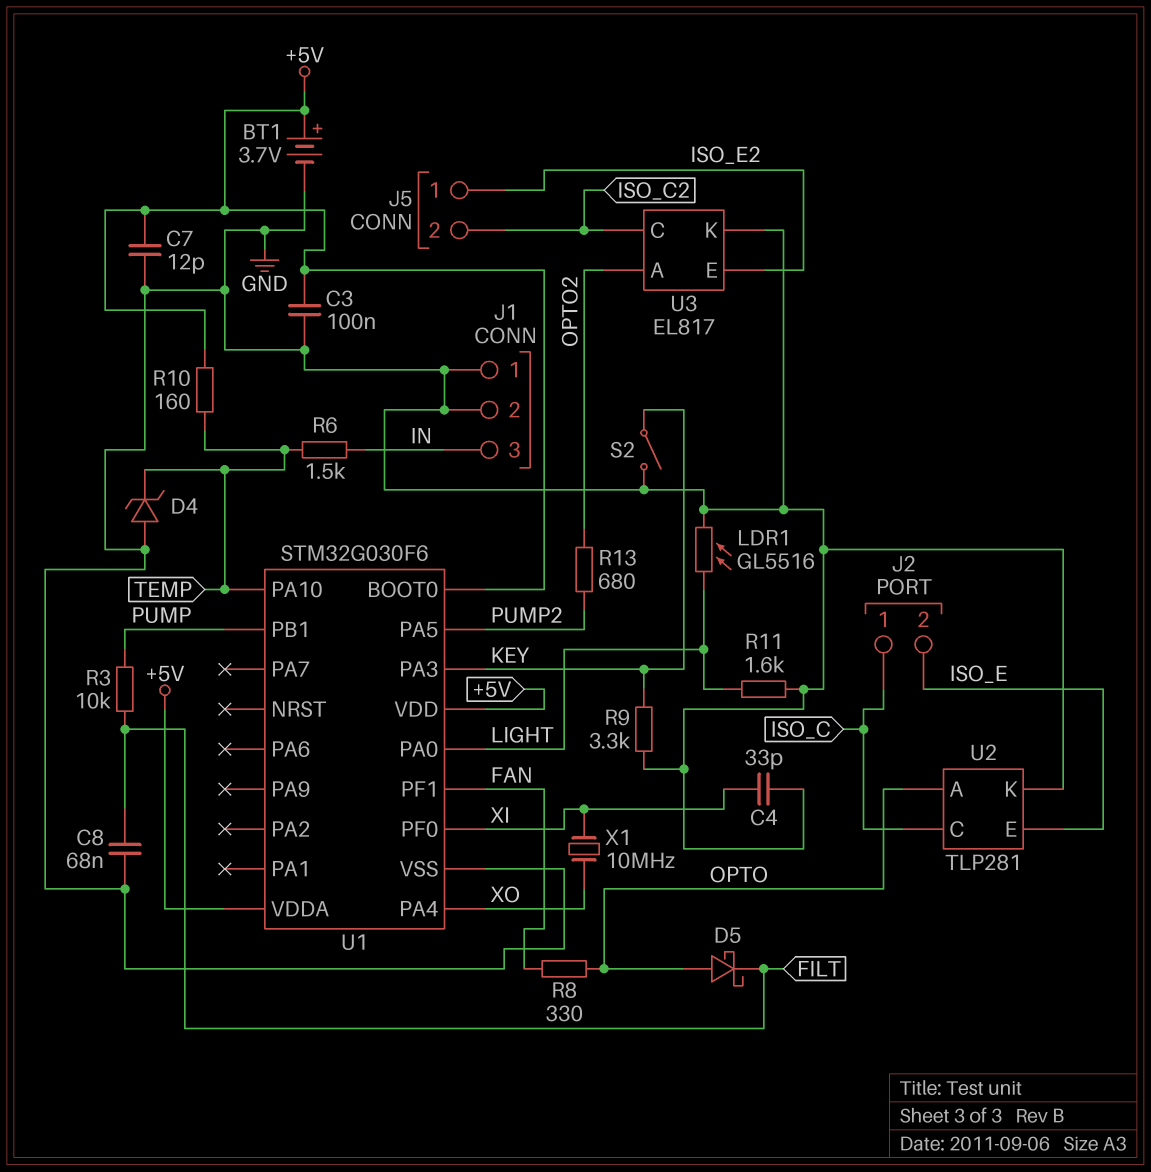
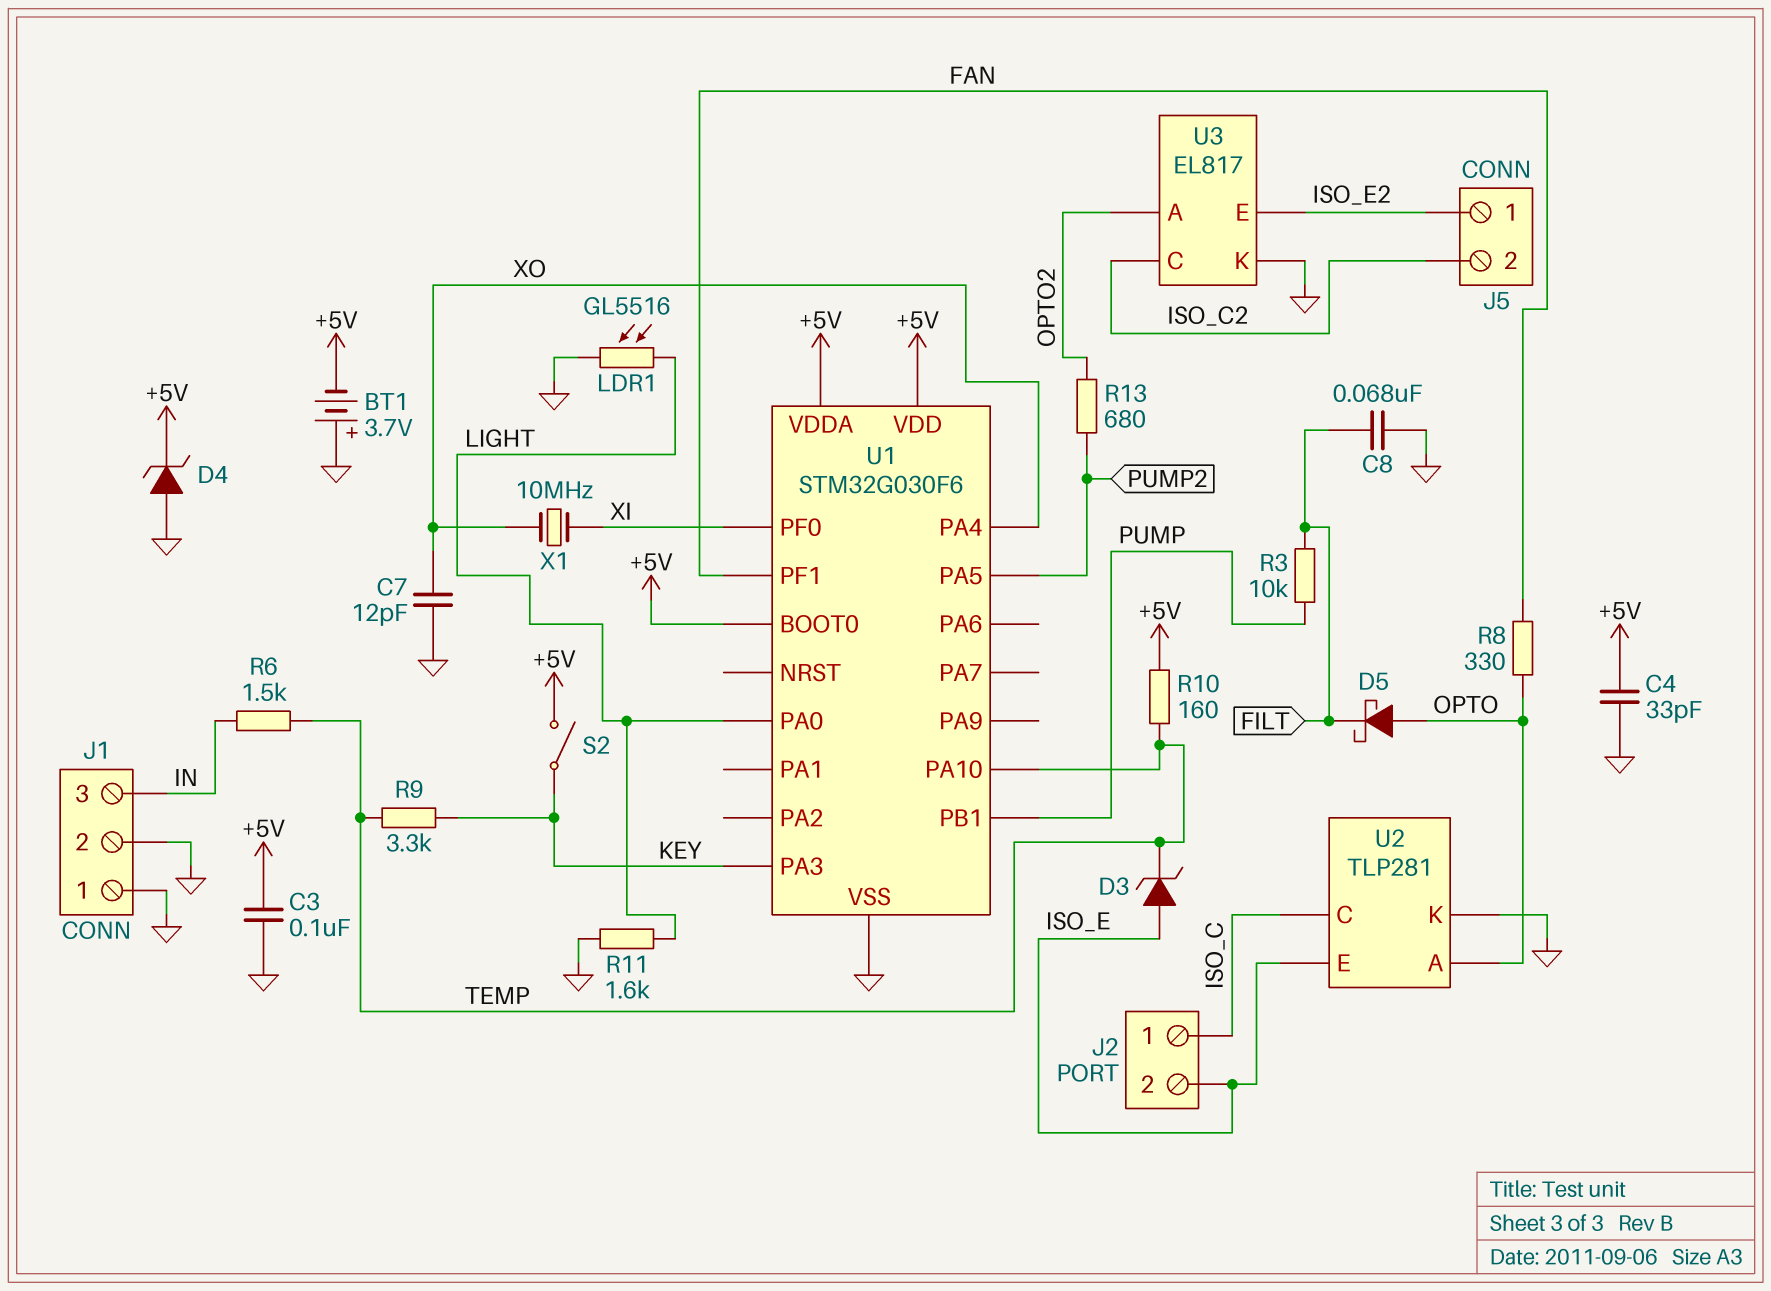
BT1: 3.7V (plus +5V, minus GND) -> 3.7V (plus GND, minus +5V)
C4: 33pF (GND, XI) -> 33pF (+5V, GND)
C7: 12pF (+5V, GND) -> 12pF (GND, XO)
D3: none -> zener (A ISO_E, K TEMP)
D4: zener (A GND, K TEMP) -> zener (A GND, K +5V)
R9: 3.3k (GND, KEY) -> 3.3k (KEY, TEMP)
S2: switch (GND, KEY) -> switch (+5V, KEY)

